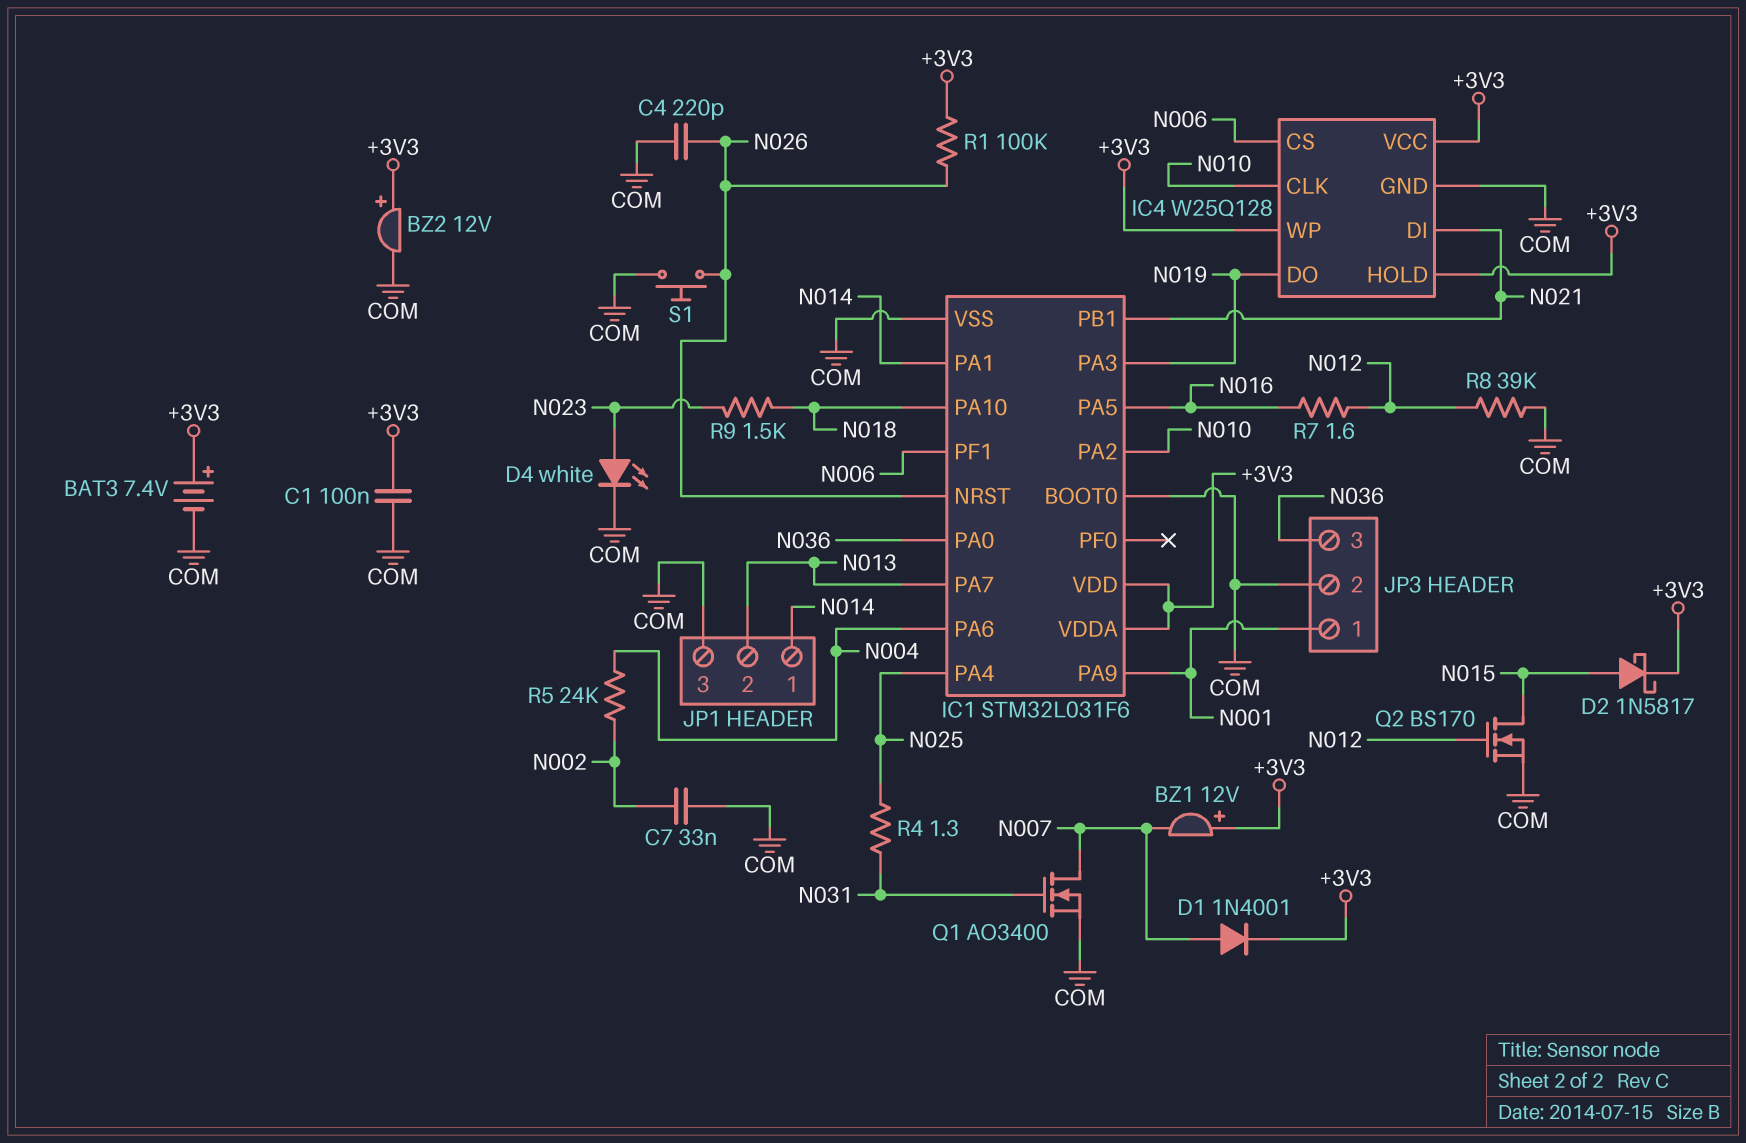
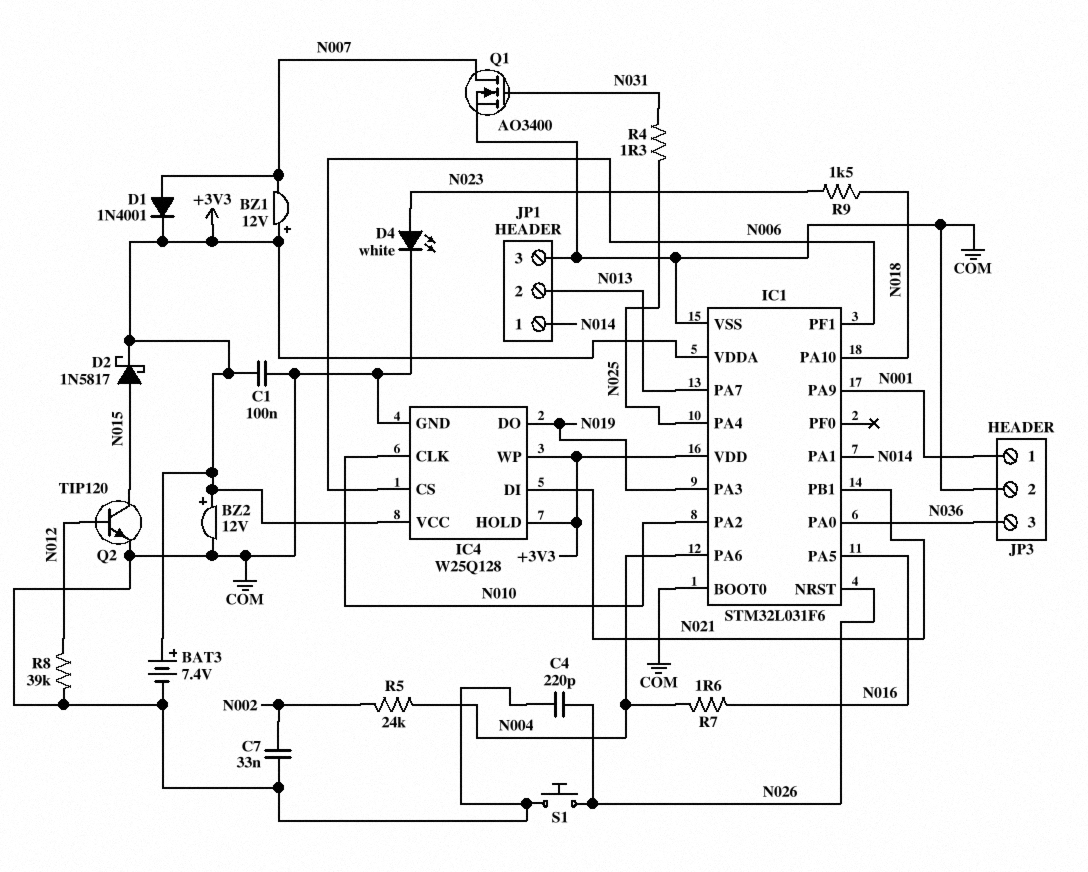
Q2: NMOS BS170 (G N012, D N015, S COM) -> NPN TIP120 (B N012, C N015, E COM)
R1: 100k (+3V3, N026) -> none
R7: 1.6 (N012, N016) -> 1.6 (N004, N016)

